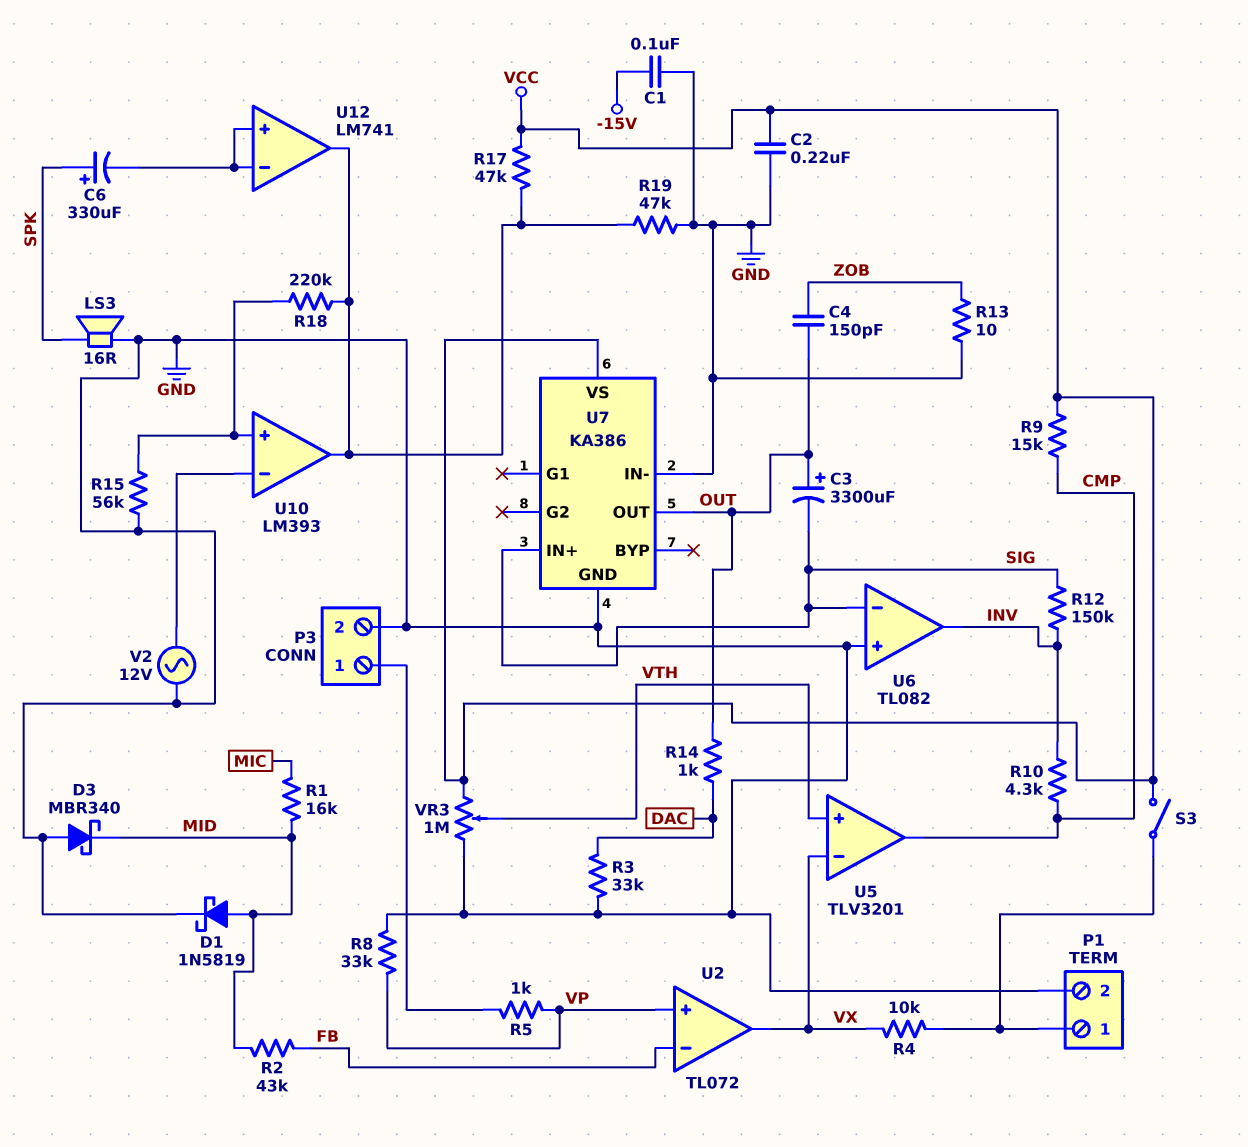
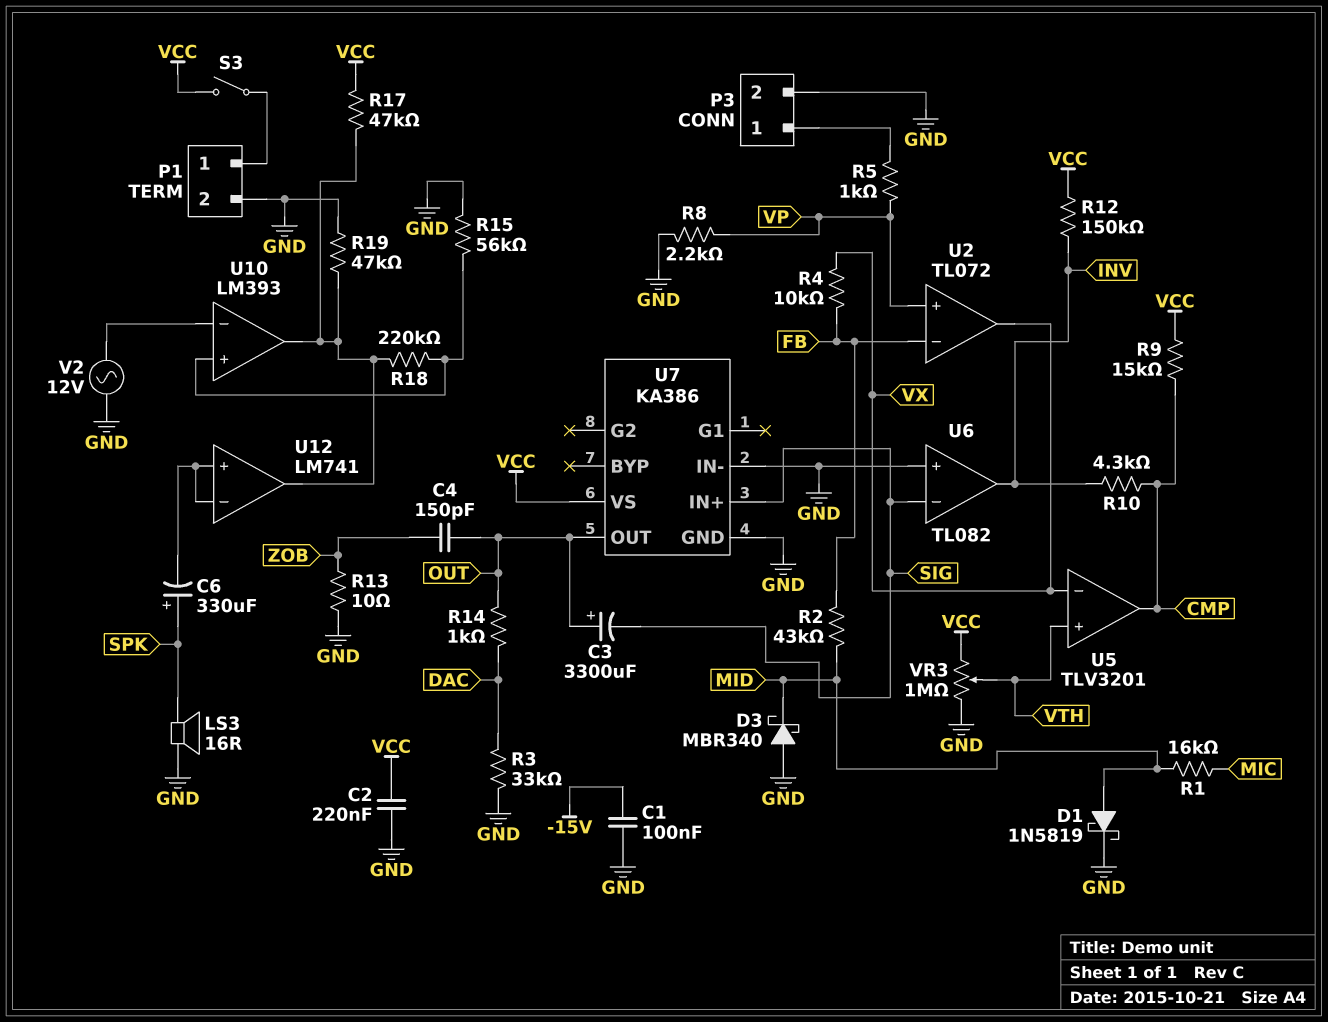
R4: 10k (P1/1, VX) -> 10k (FB, VX)
R8: 33k (GND, VP) -> 2.2k (GND, VP)
R12: 150k (INV, SIG) -> 150k (INV, VCC)

